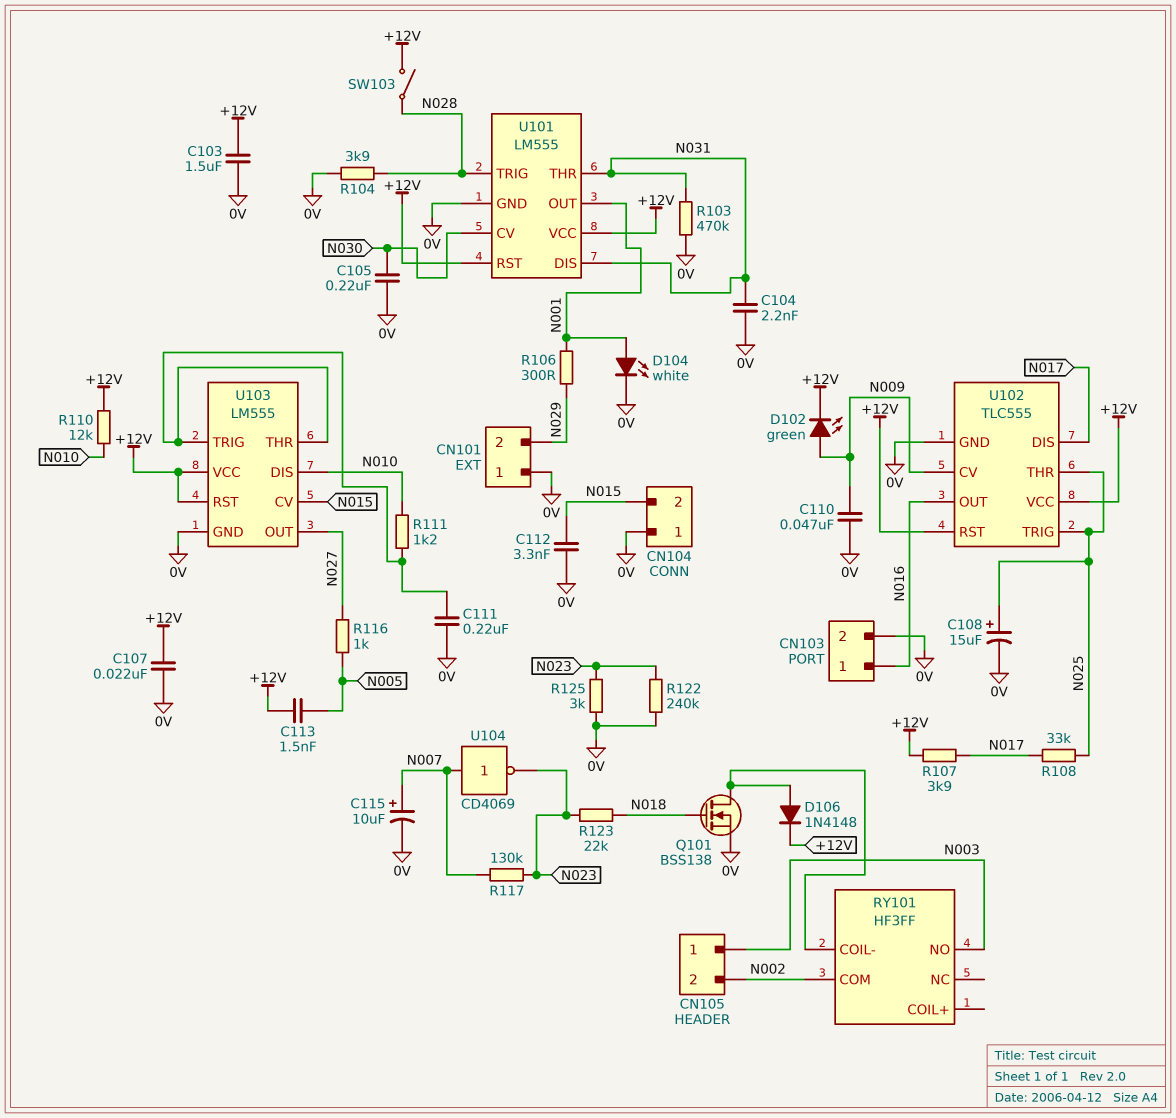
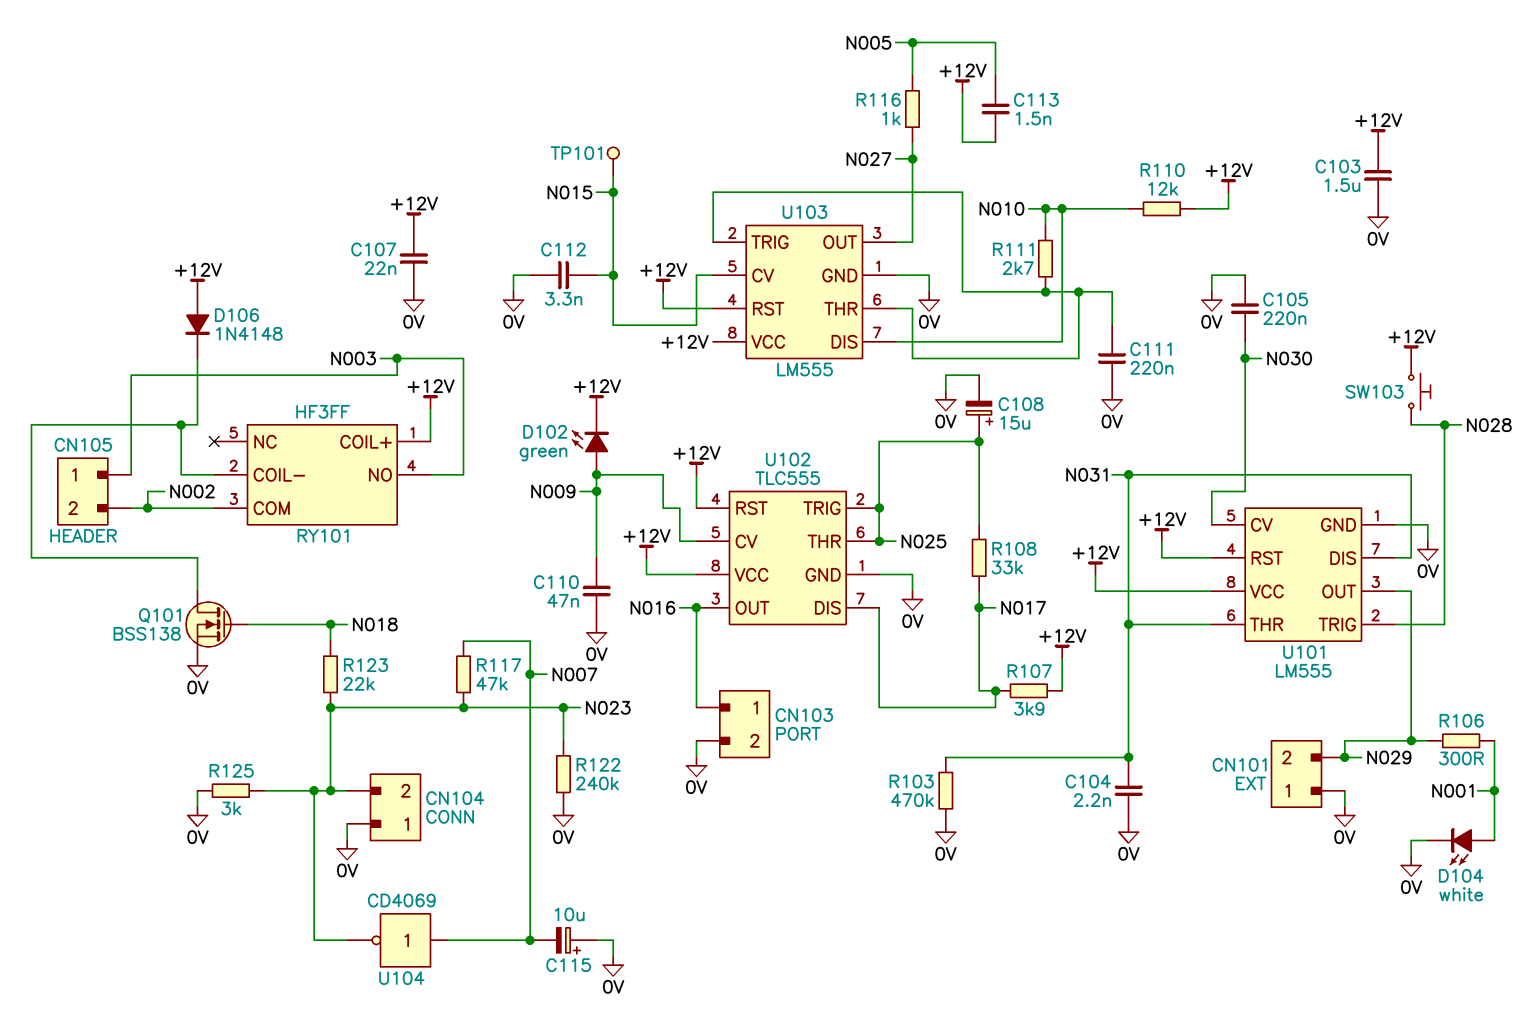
C115: 10uF (plus N007, minus 0V) -> 10uF (plus 0V, minus N007)
CN104 pin 2: N015 -> N023
D106: diode 1N4148 (A RY101/COIL-, K +12V) -> diode 1N4148 (A +12V, K RY101/COIL-)
R104: 3.9k (0V, N028) -> none
R111: 1.2k (N010, U103/THR) -> 2.7k (N010, U103/THR)
R117: 130k (N007, N023) -> 47k (N007, N023)
RY101 pin COIL+: none -> +12V
SW103: switch (+12V, N028) -> button (+12V, N028)
TP101: none -> test point (N015)
U101 pin OUT: N001 -> N029

